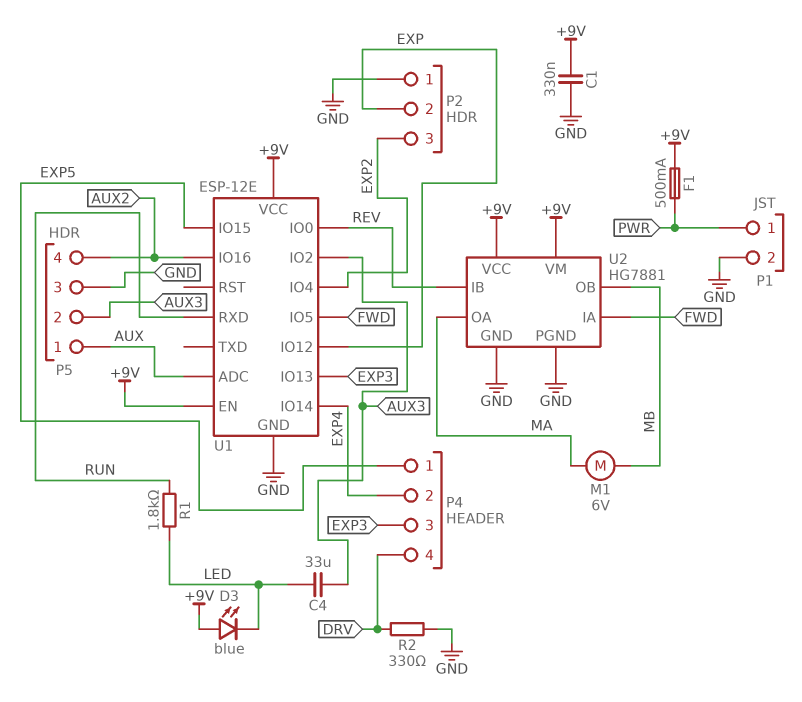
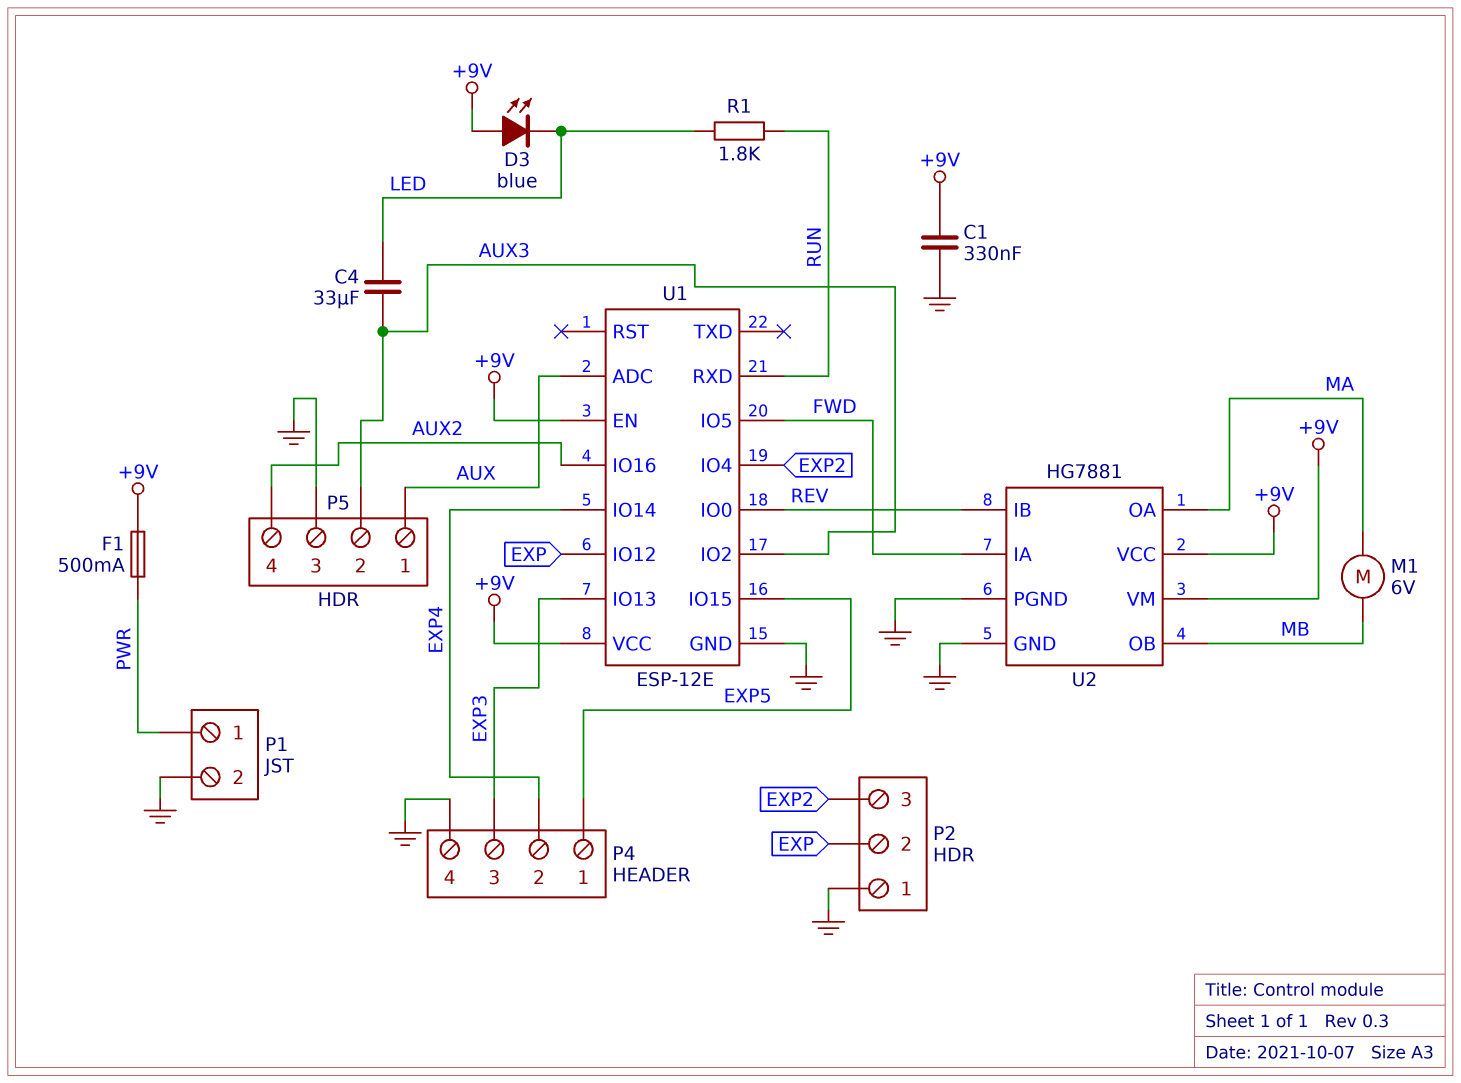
P4 pin 4: DRV -> GND
R2: 330 (DRV, GND) -> none

